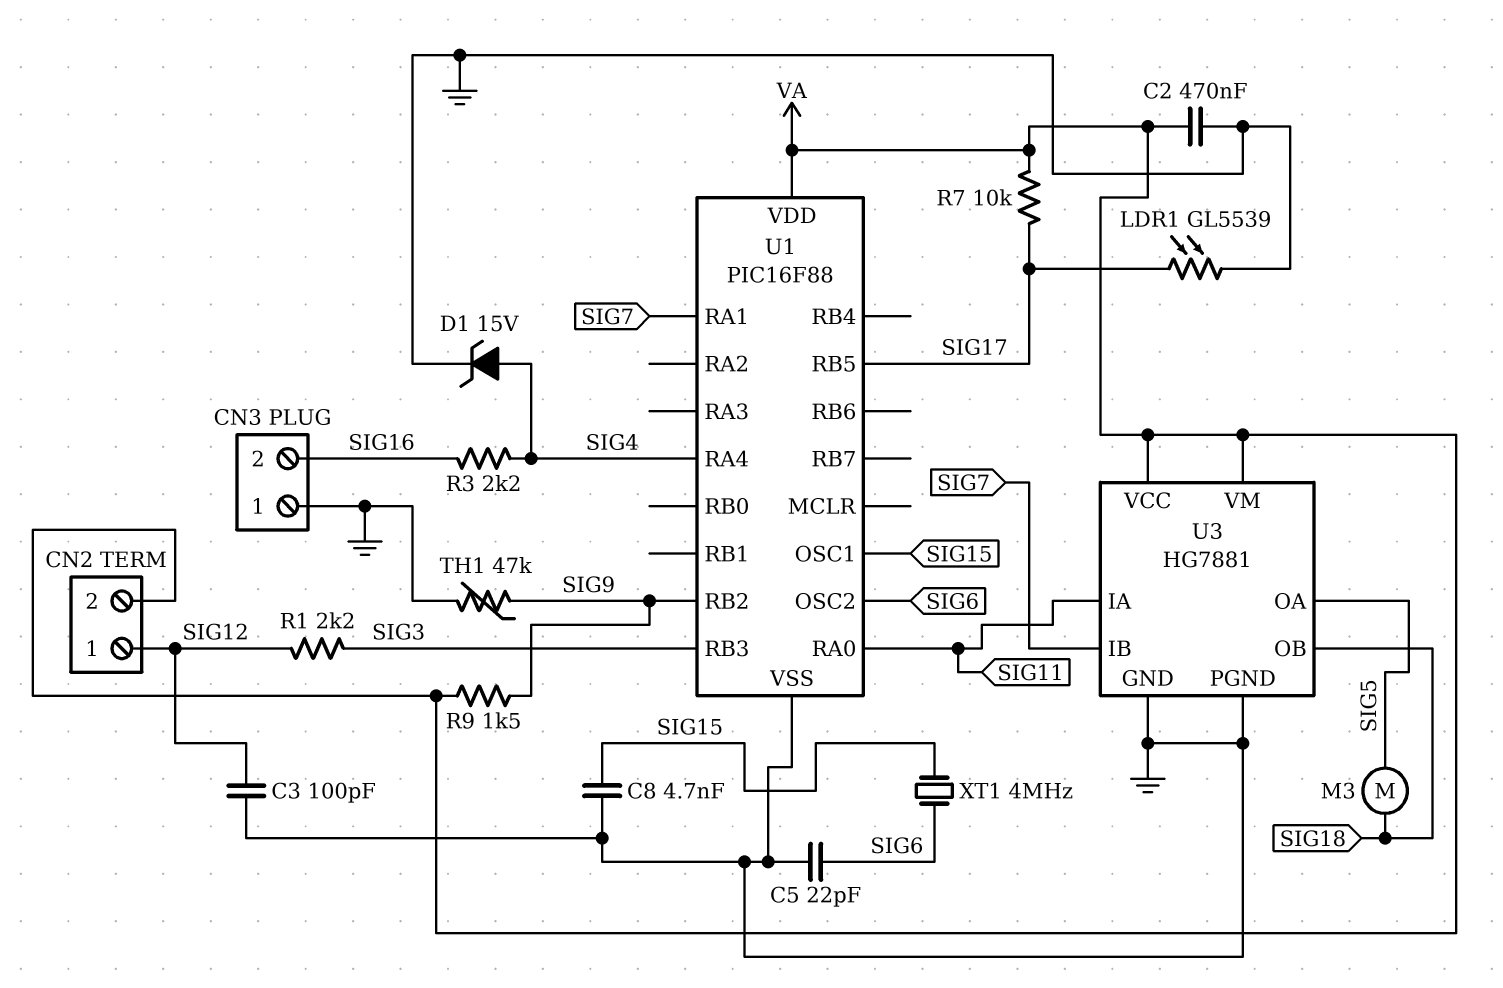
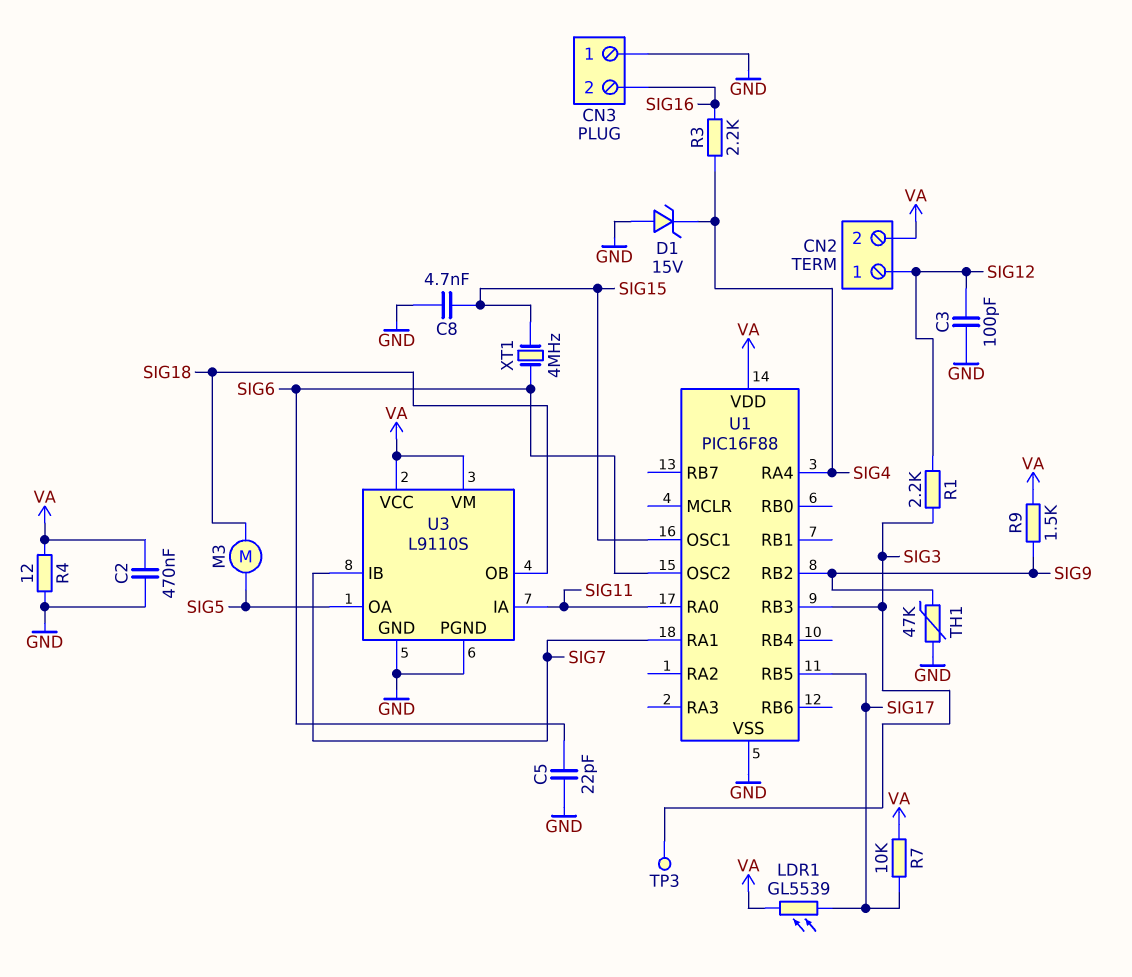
D1: zener 15V (A SIG4, K GND) -> zener 15V (A GND, K SIG4)
LDR1: GL5539 (GND, SIG17) -> GL5539 (SIG17, VA)
R4: none -> 12 (GND, VA)
TP3: none -> test point (SIG3)
U3: HG7881 -> L9110S

